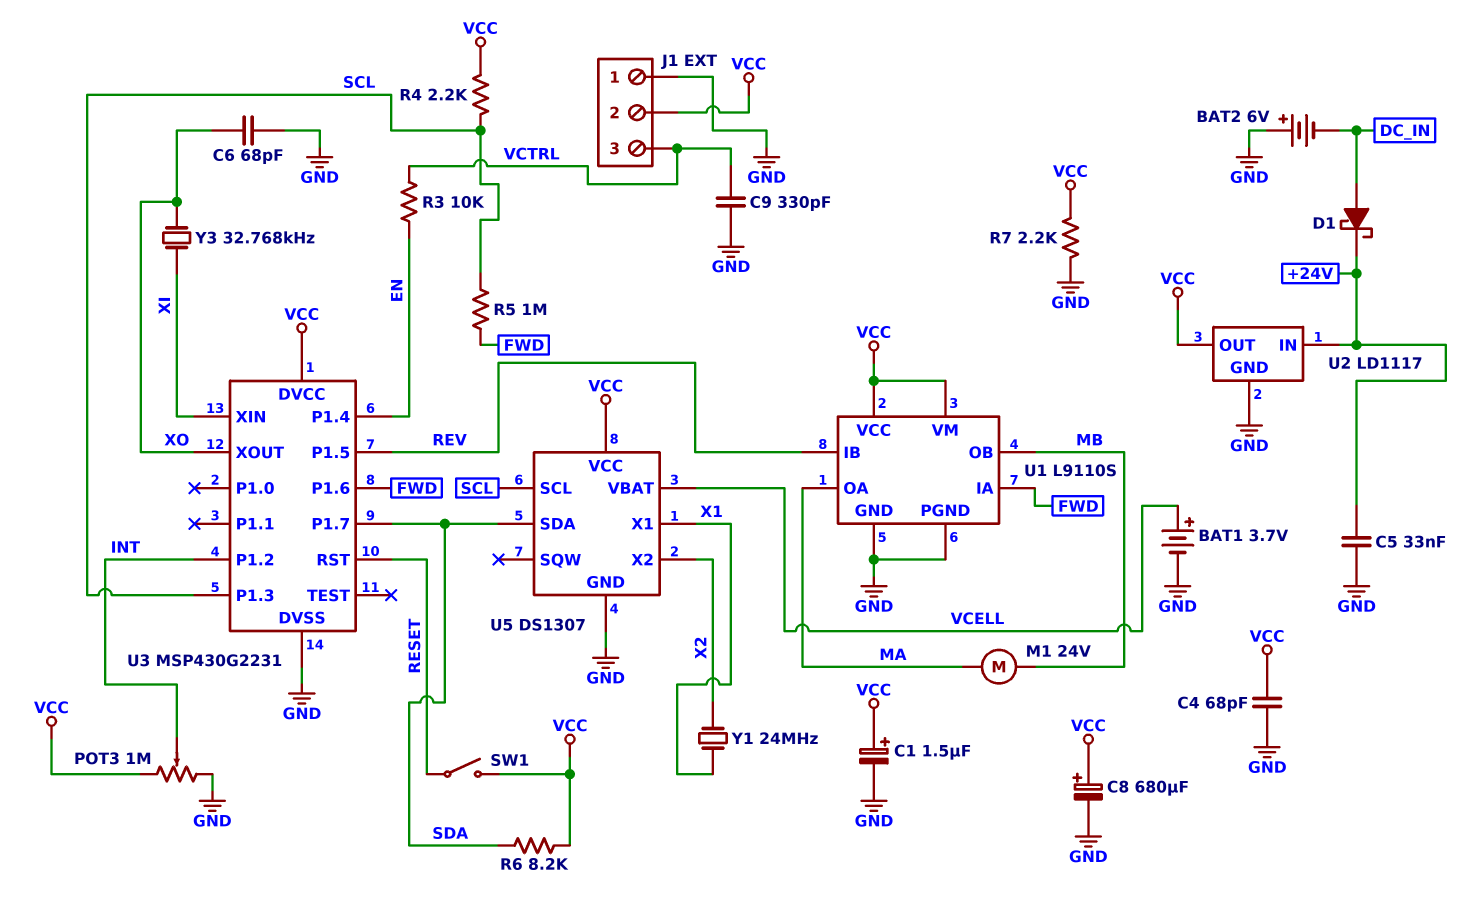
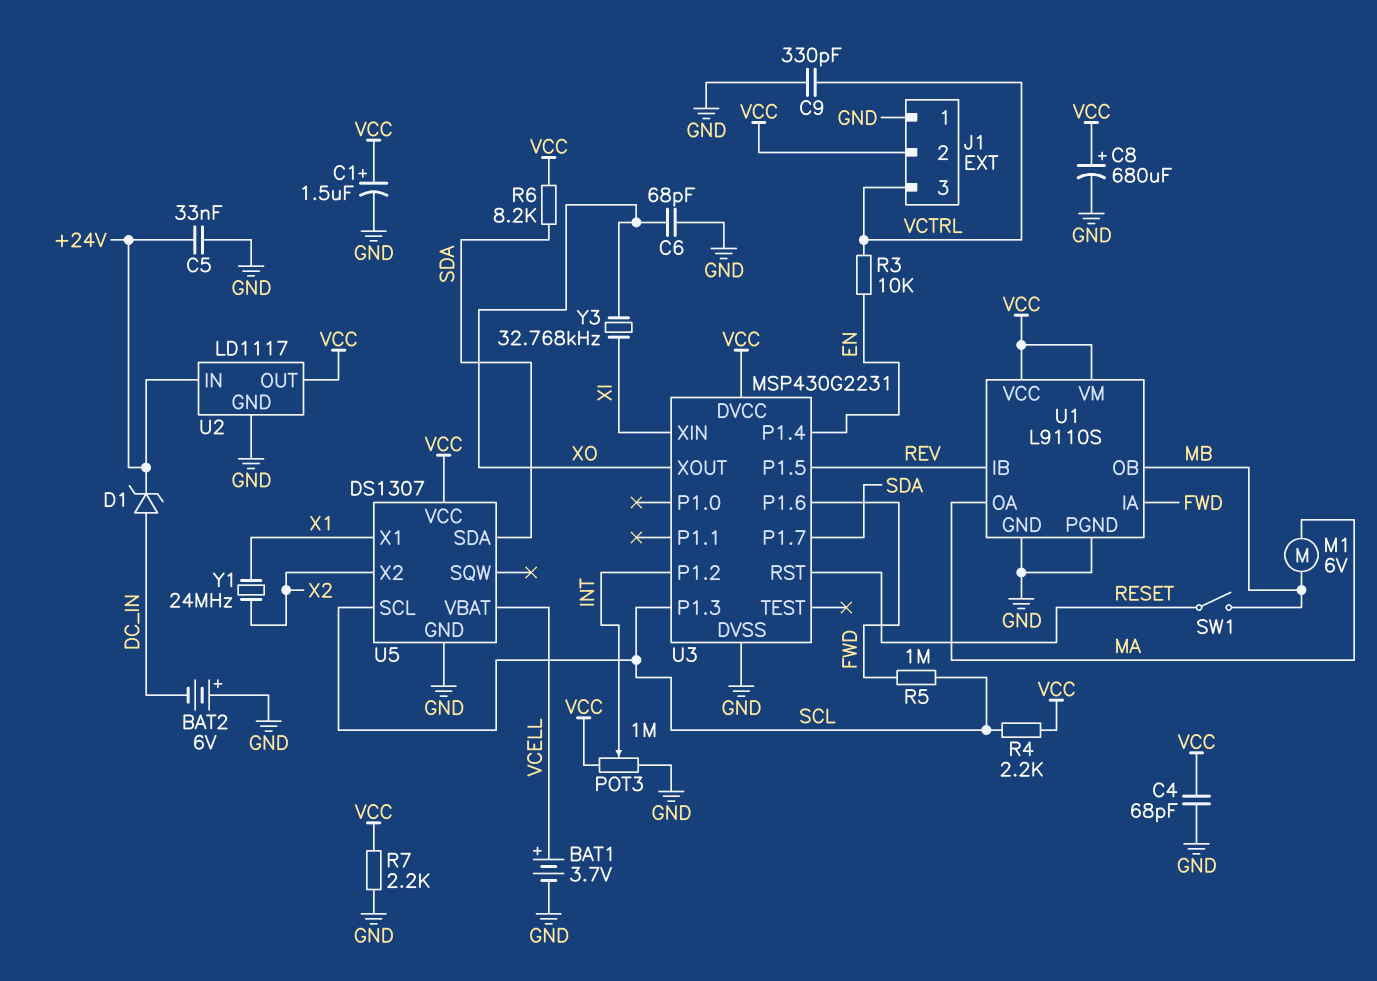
D1: schottky (A DC_IN, K +24V) -> zener (A DC_IN, K +24V)
M1: motor 24V (MA, MB) -> motor 6V (MA, MB)
SW1: switch (RESET, VCC) -> switch (MB, RESET)

